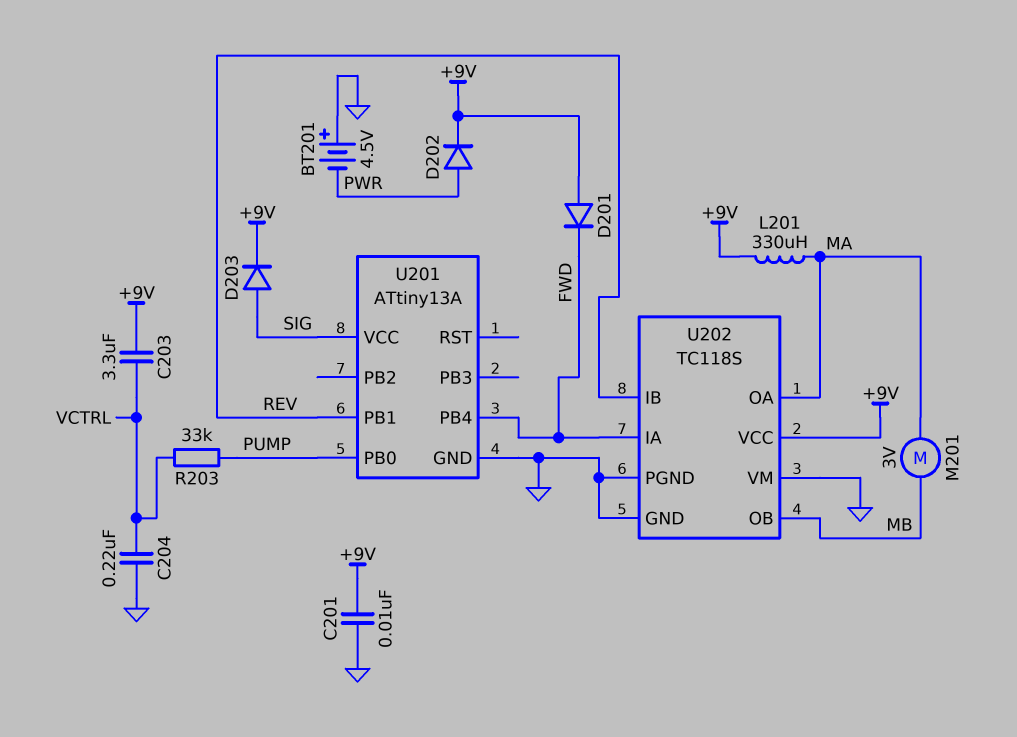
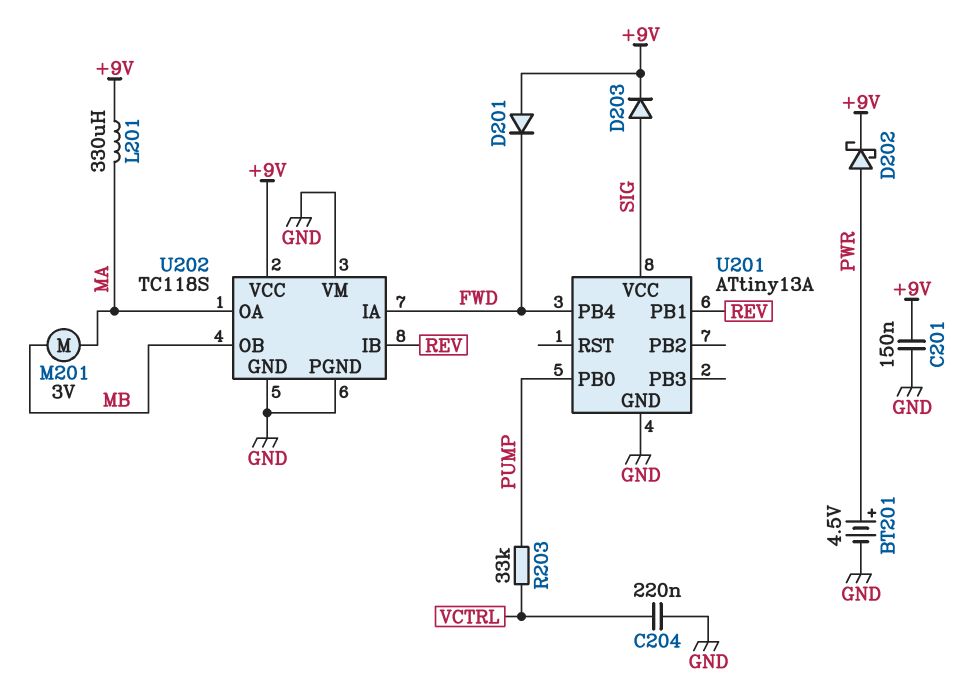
BT201: 4.5V (plus GND, minus PWR) -> 4.5V (plus PWR, minus GND)
C201: 10nF (+9V, GND) -> 150nF (+9V, GND)
C203: 3.3uF (+9V, VCTRL) -> none
D202: diode (A PWR, K +9V) -> schottky (A PWR, K +9V)

